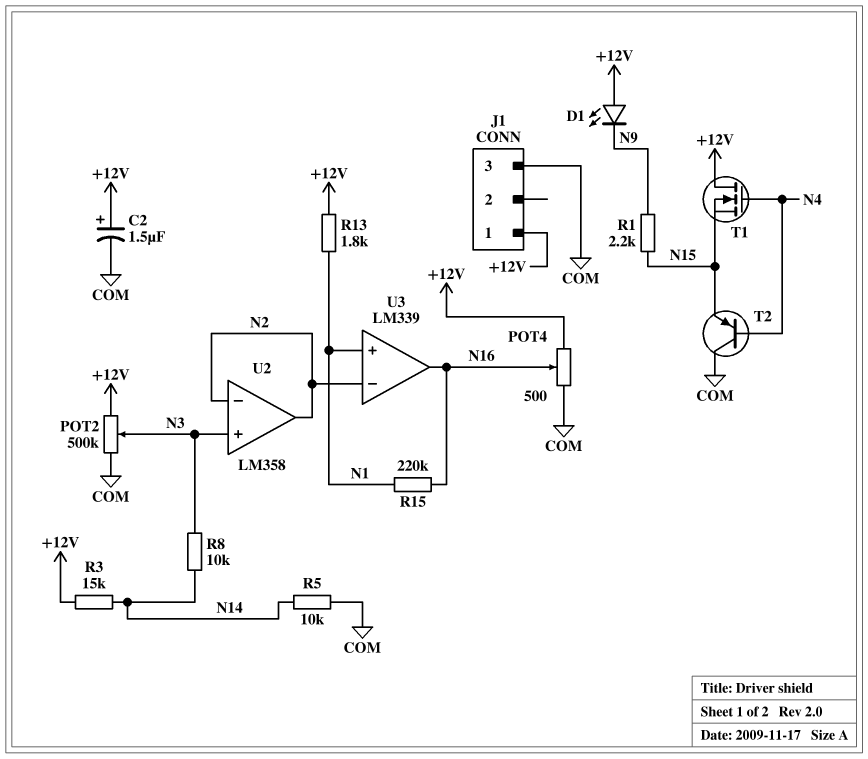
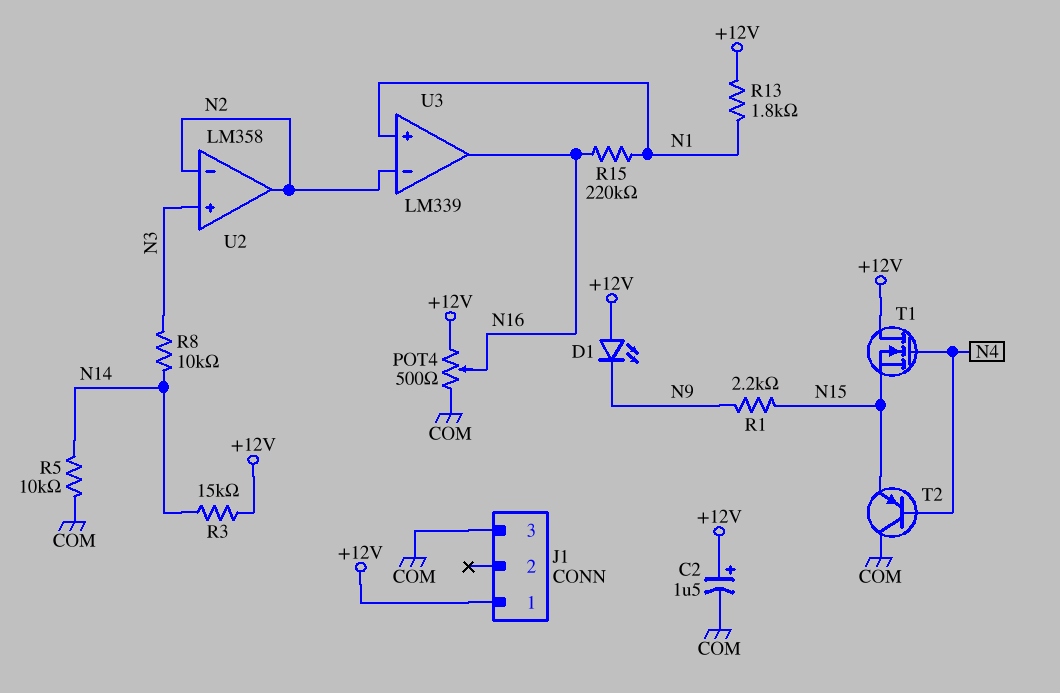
POT2: 500k (+12V, COM, wiper N3) -> none

